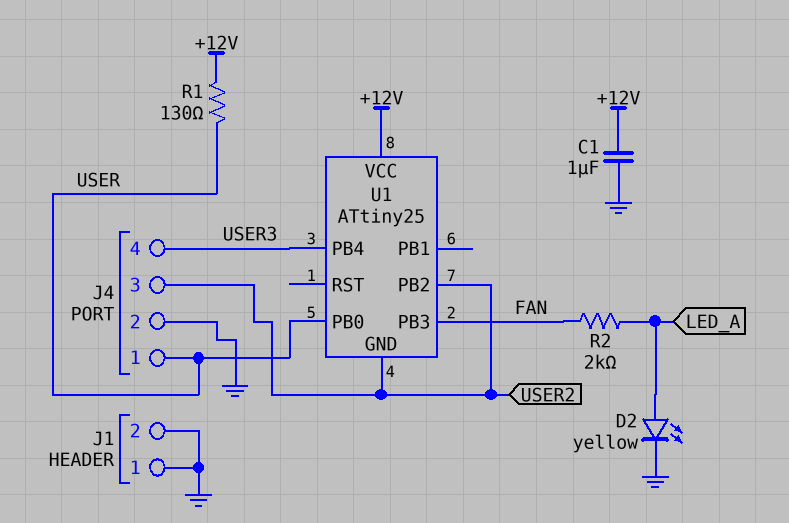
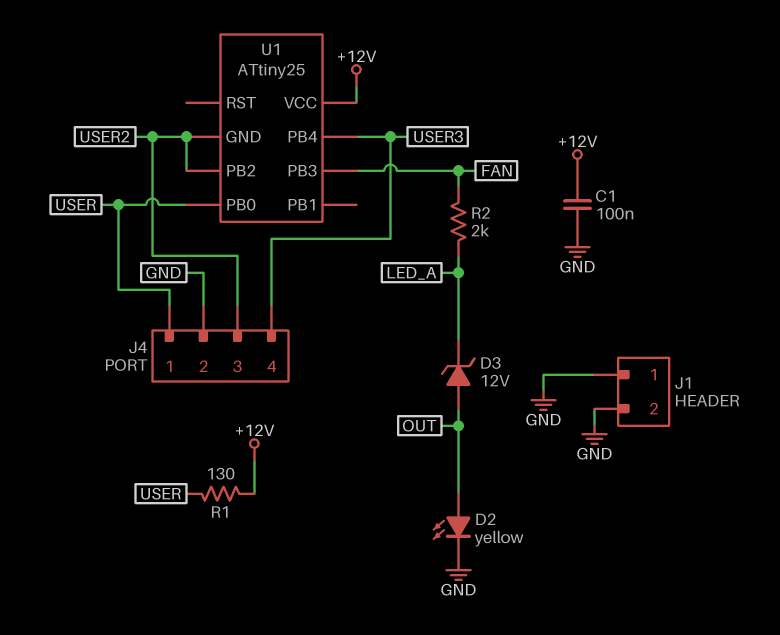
C1: 1uF (+12V, GND) -> 100nF (+12V, GND)
D2: LED yellow (A LED_A, K GND) -> LED yellow (A OUT, K GND)
D3: none -> zener 12V (A OUT, K LED_A)

